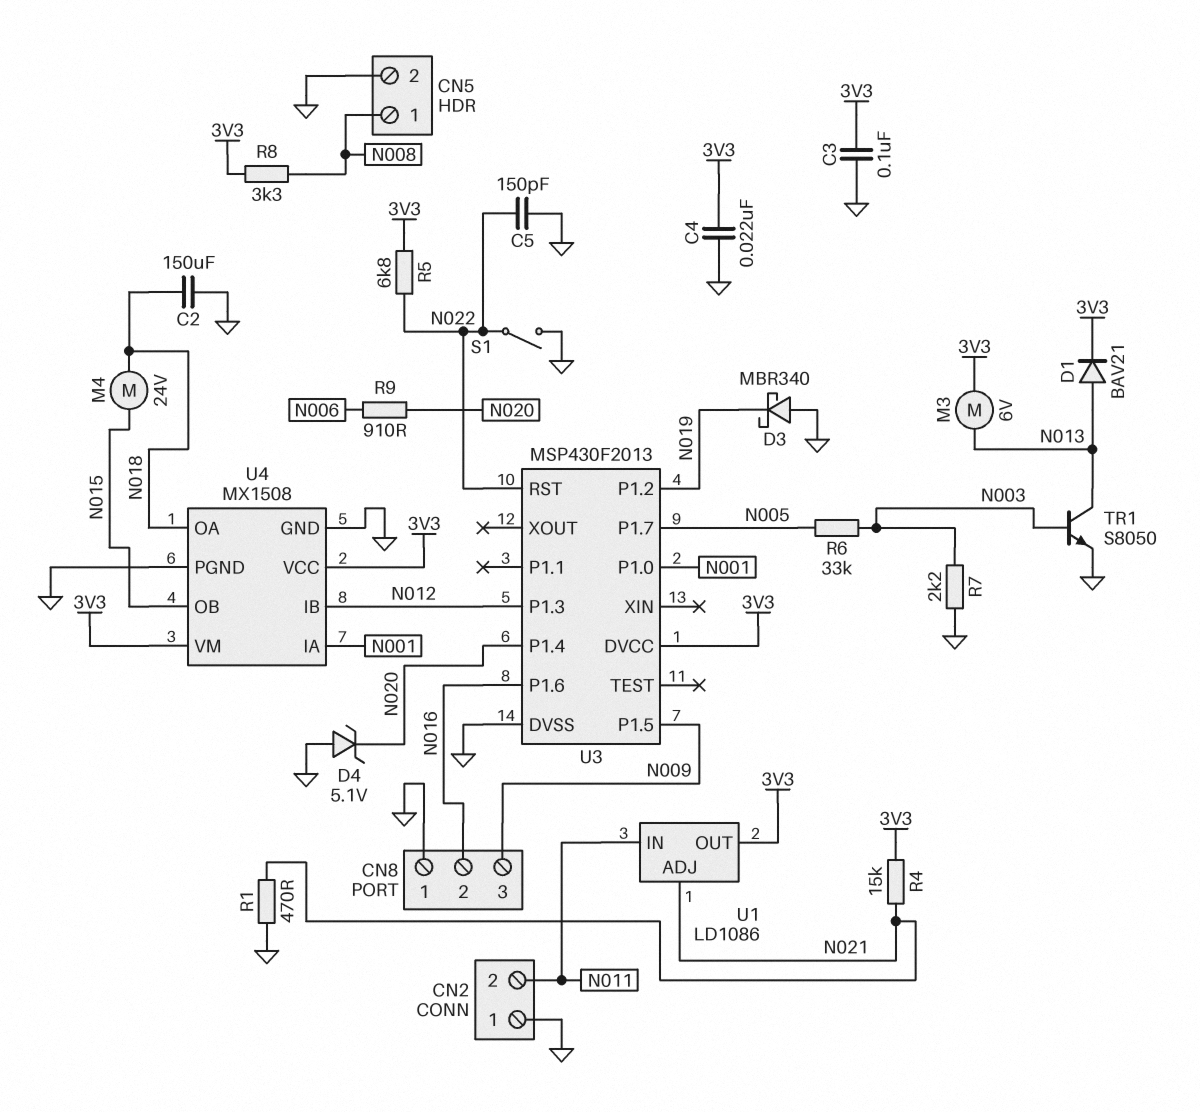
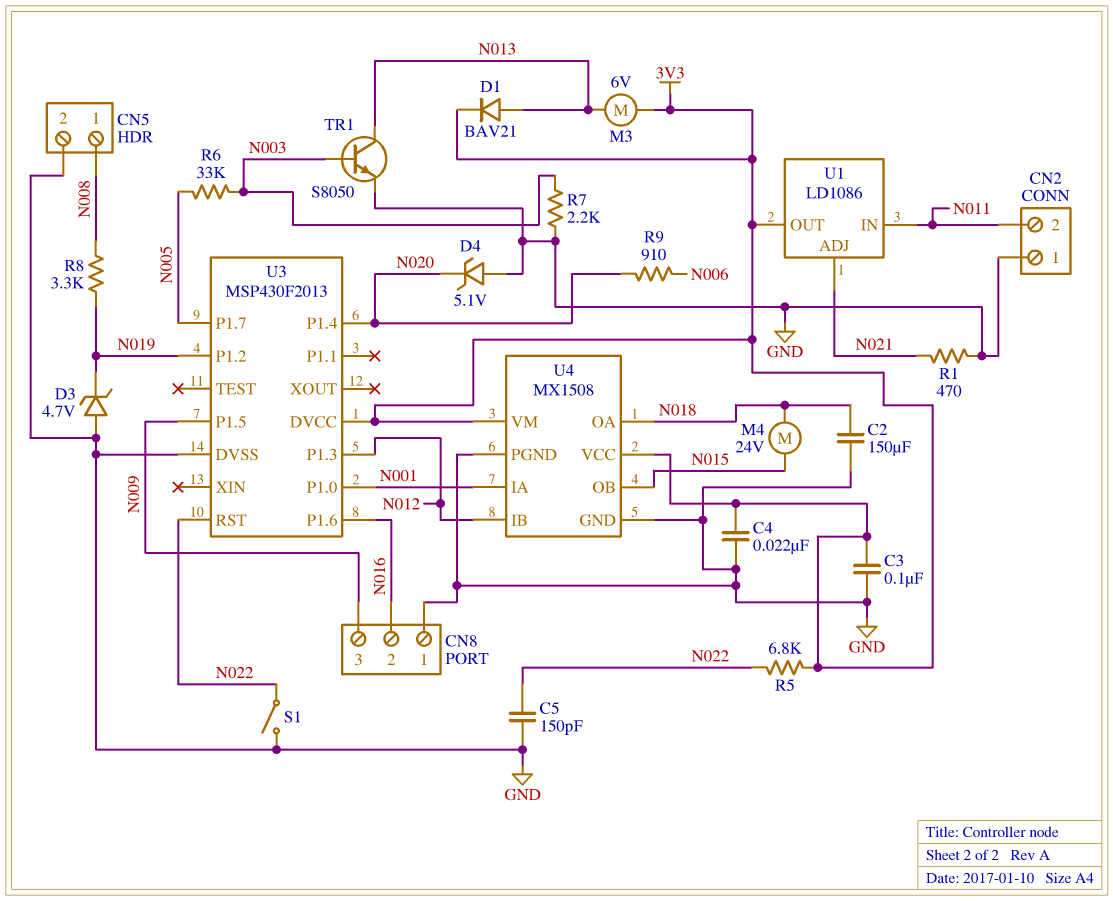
D3: schottky MBR340 (A GND, K N019) -> zener 4.7V (A GND, K N019)
R4: 15k (3V3, N021) -> none
R8: 3.3k (3V3, N008) -> 3.3k (N008, N019)

